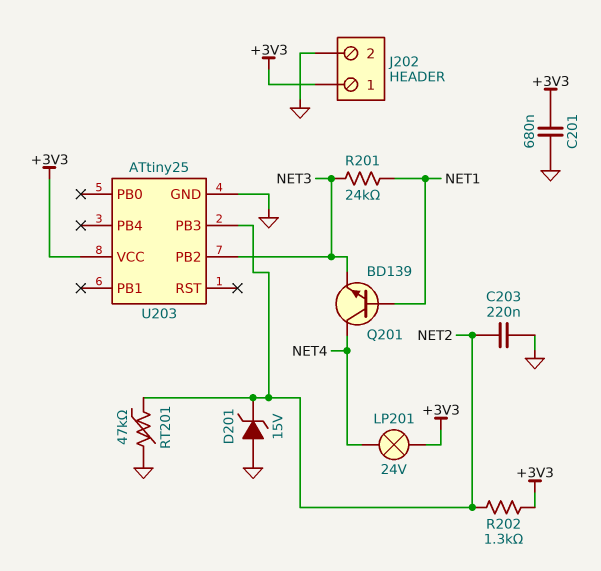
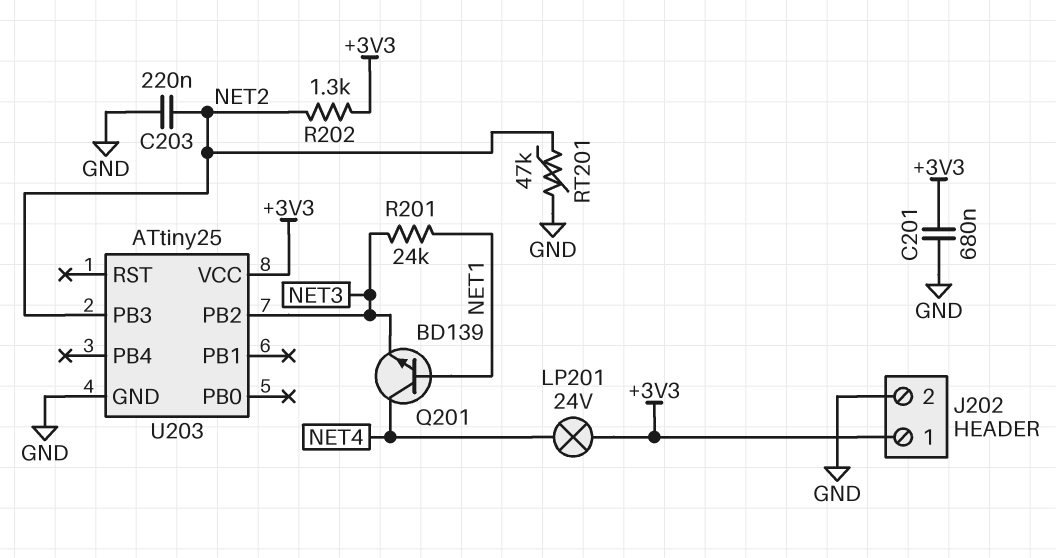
D201: zener 15V (A GND, K NET2) -> none

